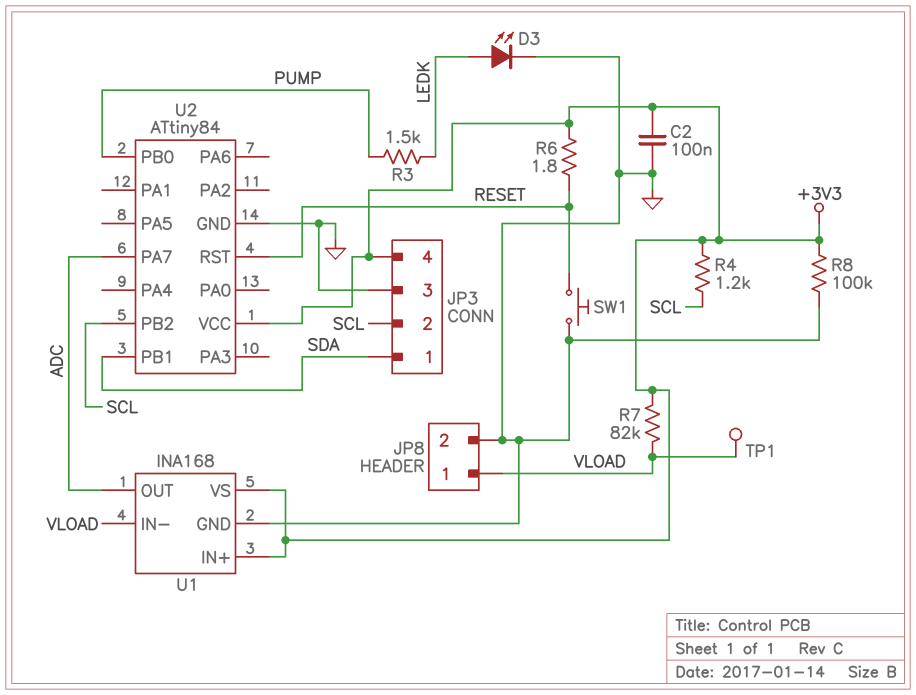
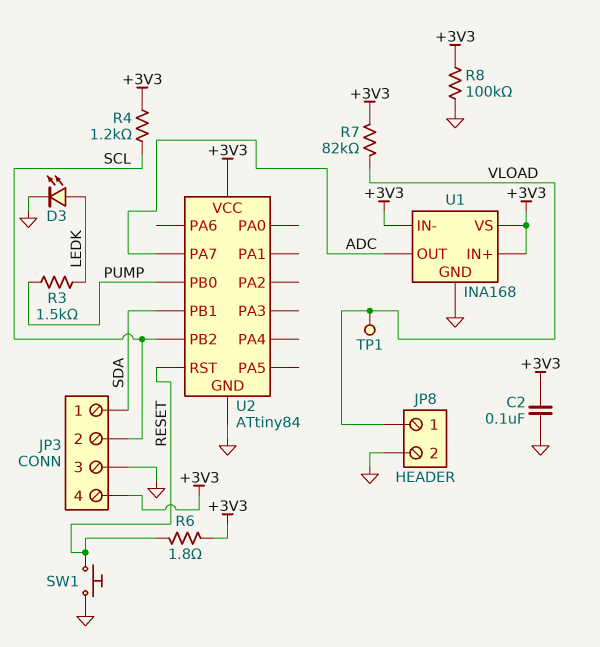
U1 pin IN-: VLOAD -> +3V3

